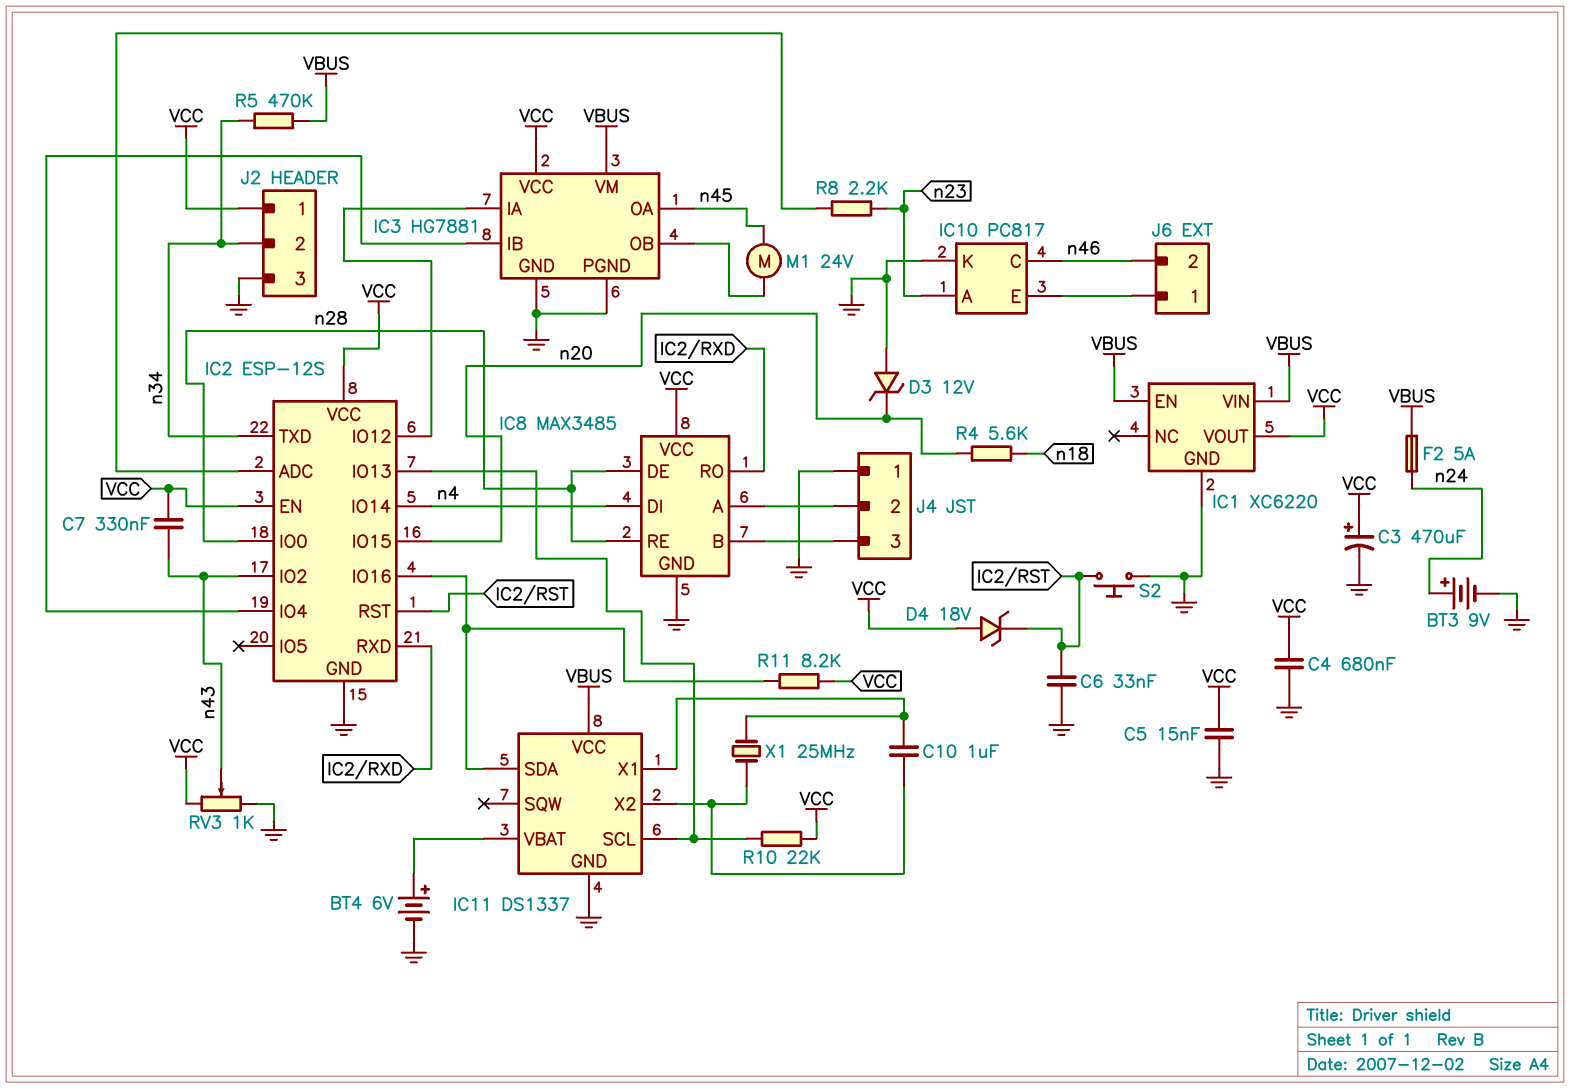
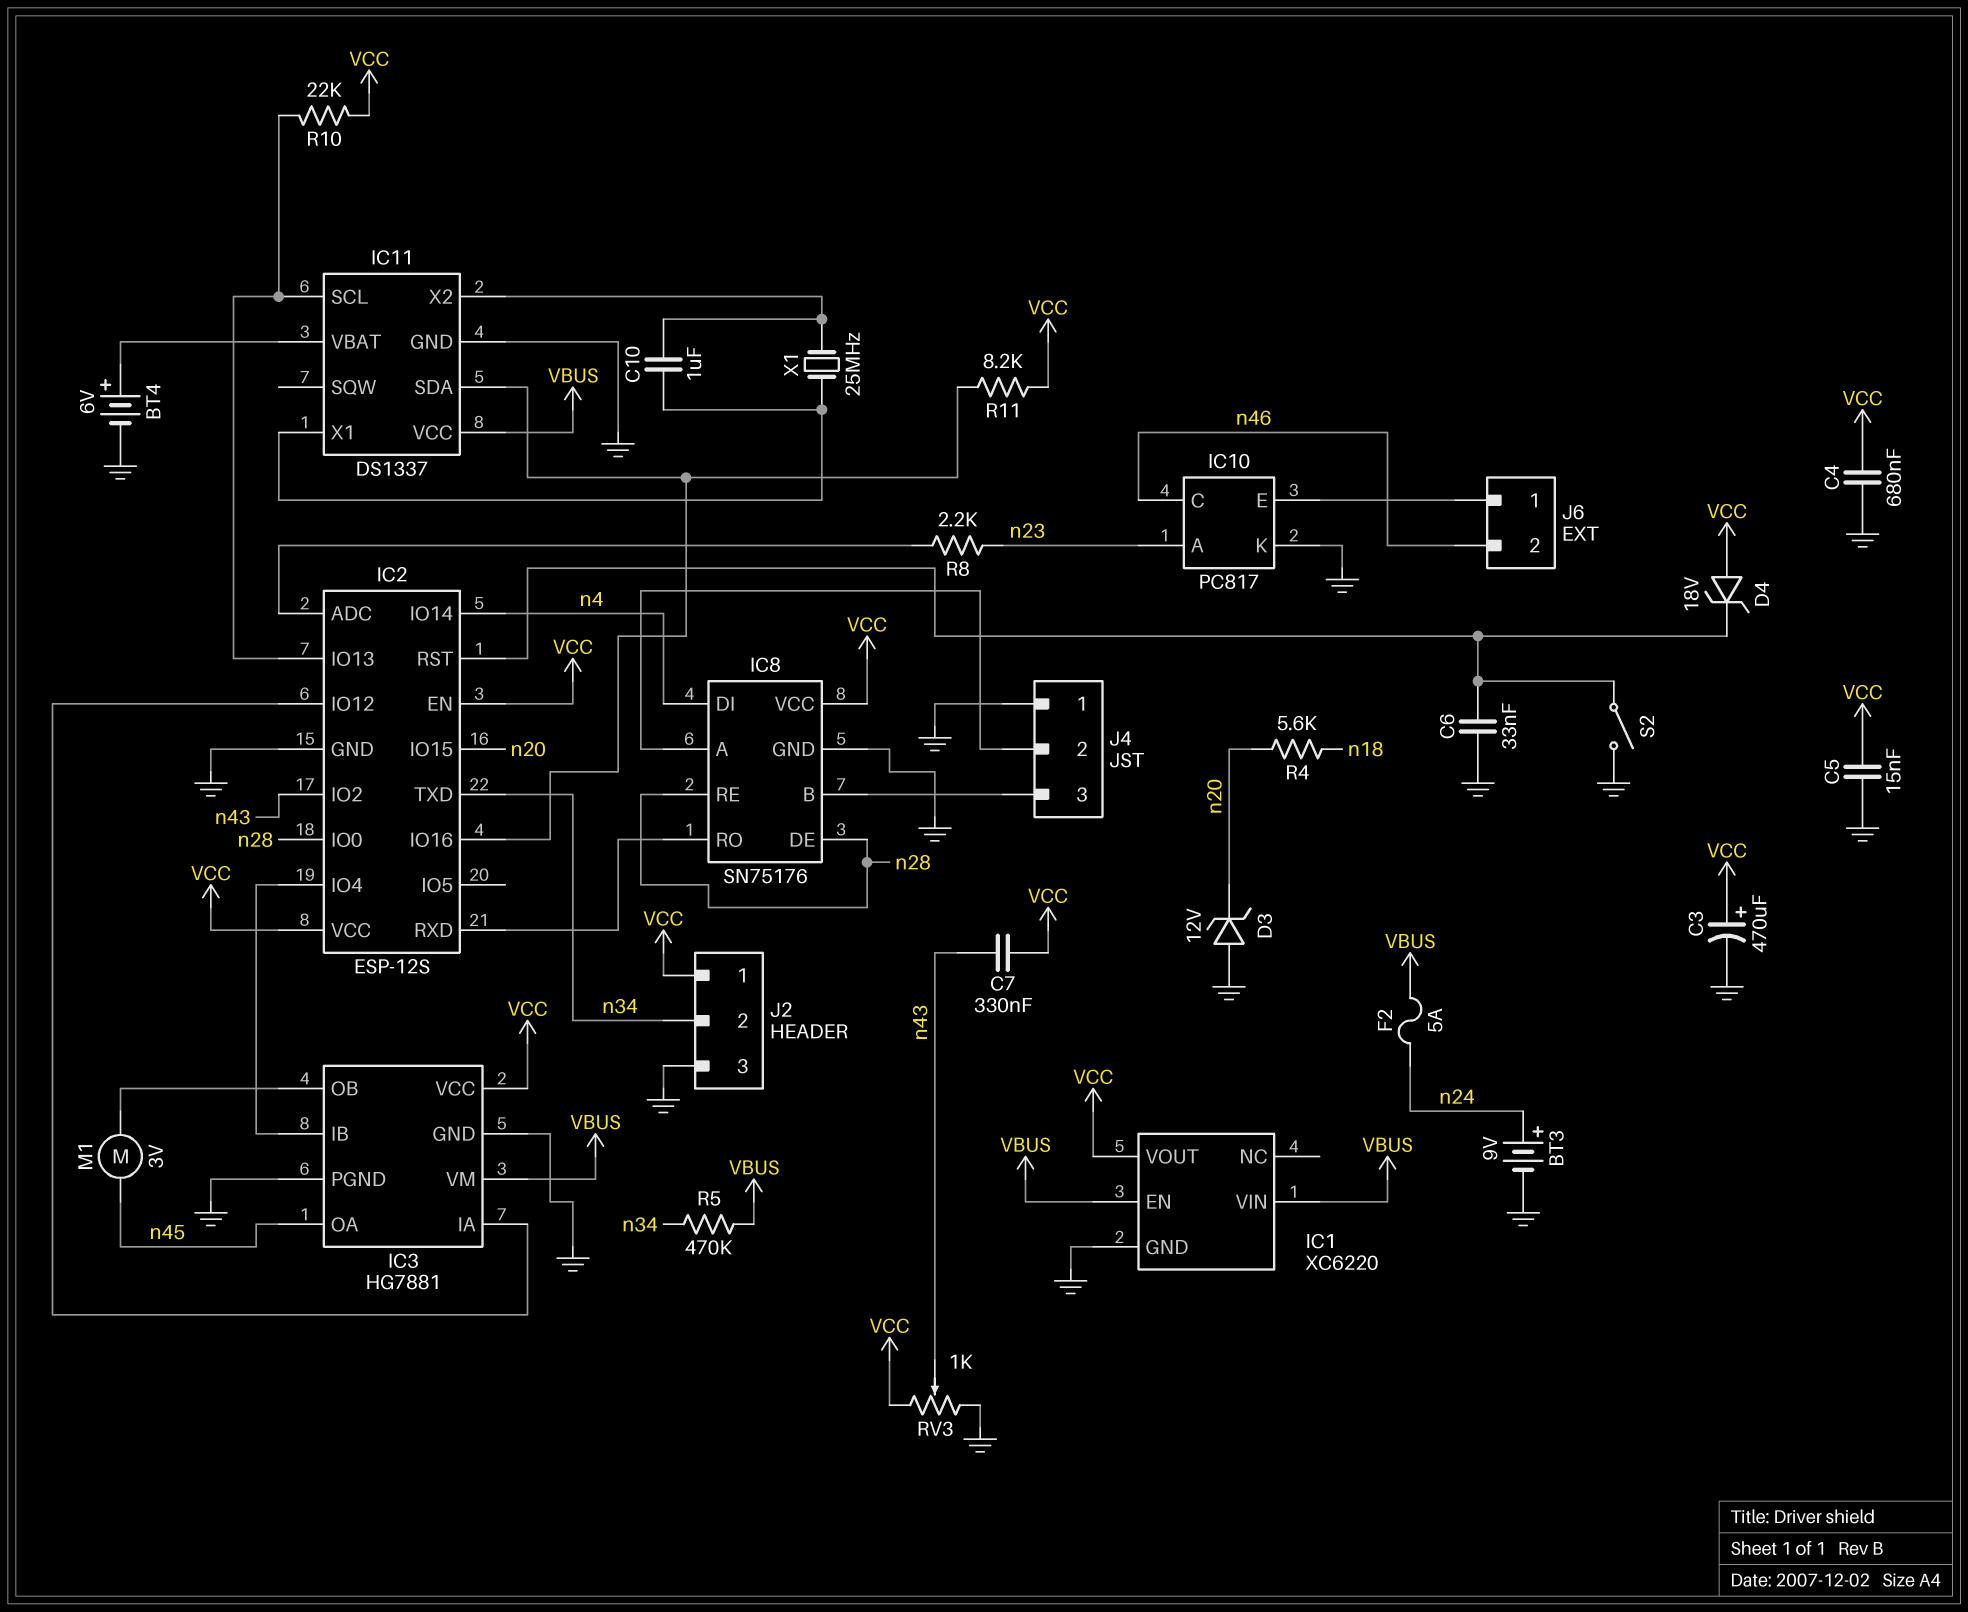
IC8: MAX3485 -> SN75176
M1: motor 24V (IC3/OB, n45) -> motor 3V (IC3/OB, n45)
S2: button (GND, IC2/RST) -> switch (GND, IC2/RST)

